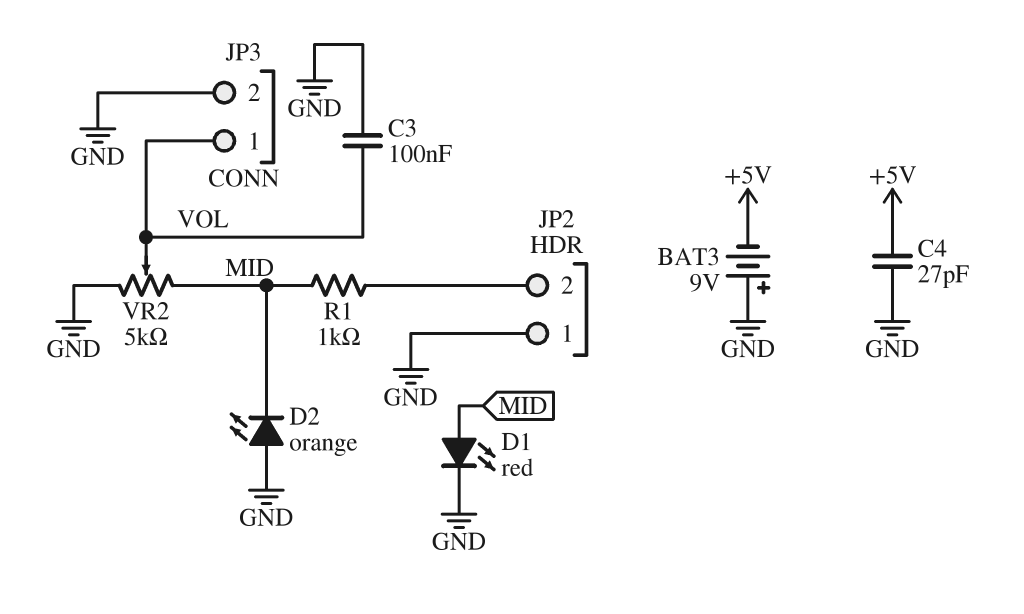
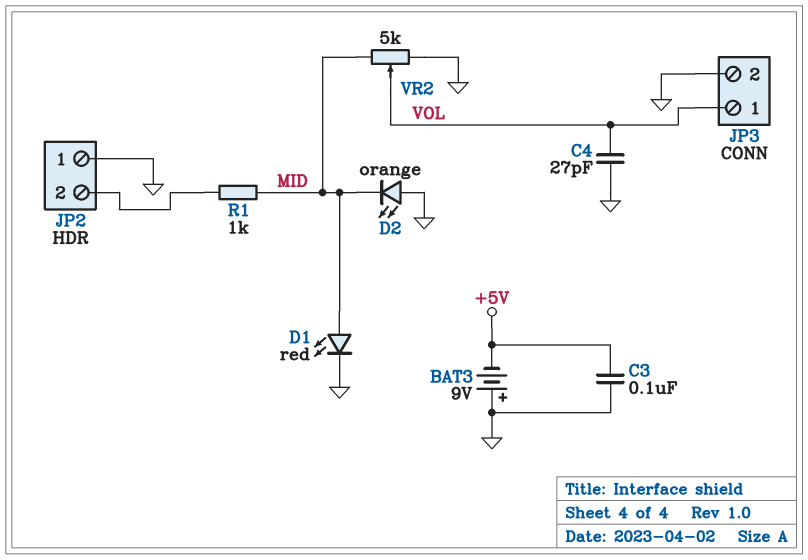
C3: 100nF (GND, VOL) -> 100nF (+5V, GND)
C4: 27pF (+5V, GND) -> 27pF (GND, VOL)

